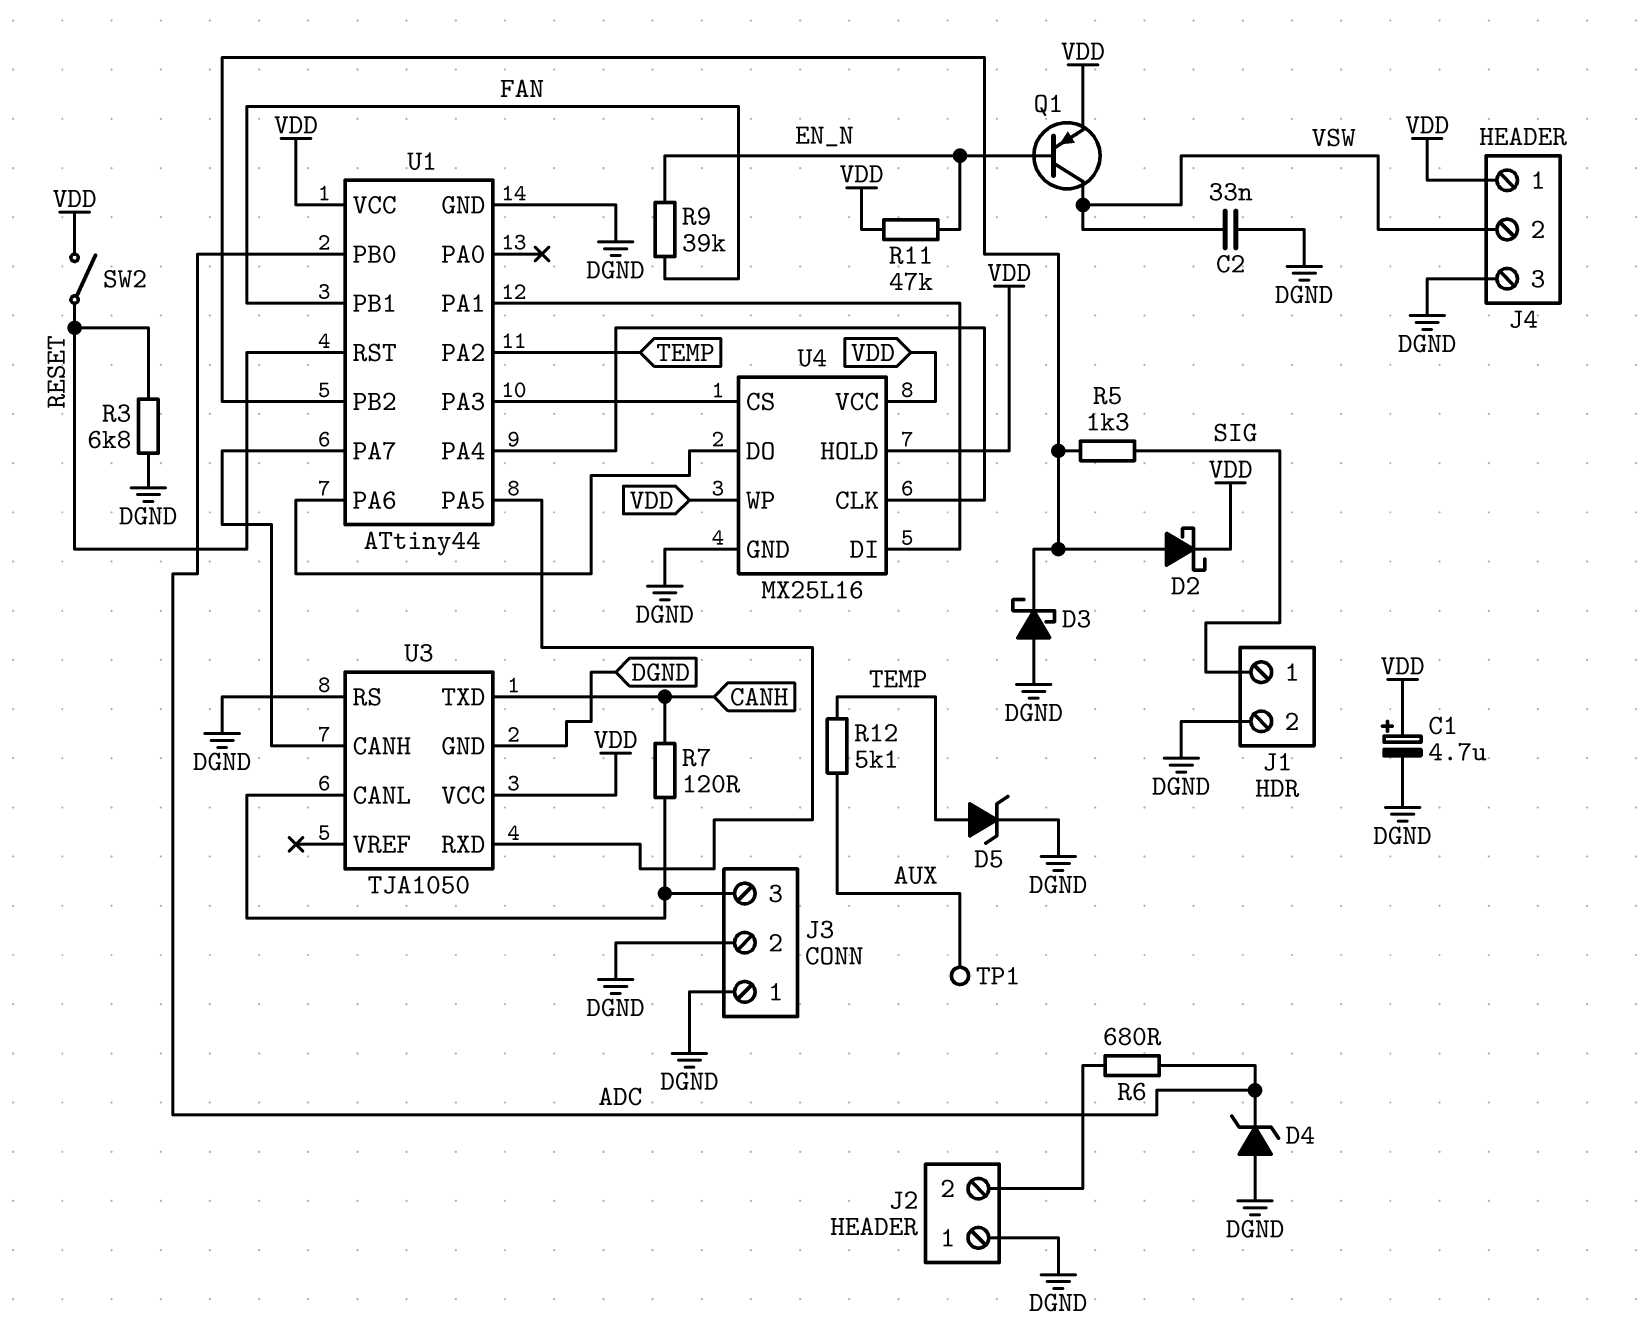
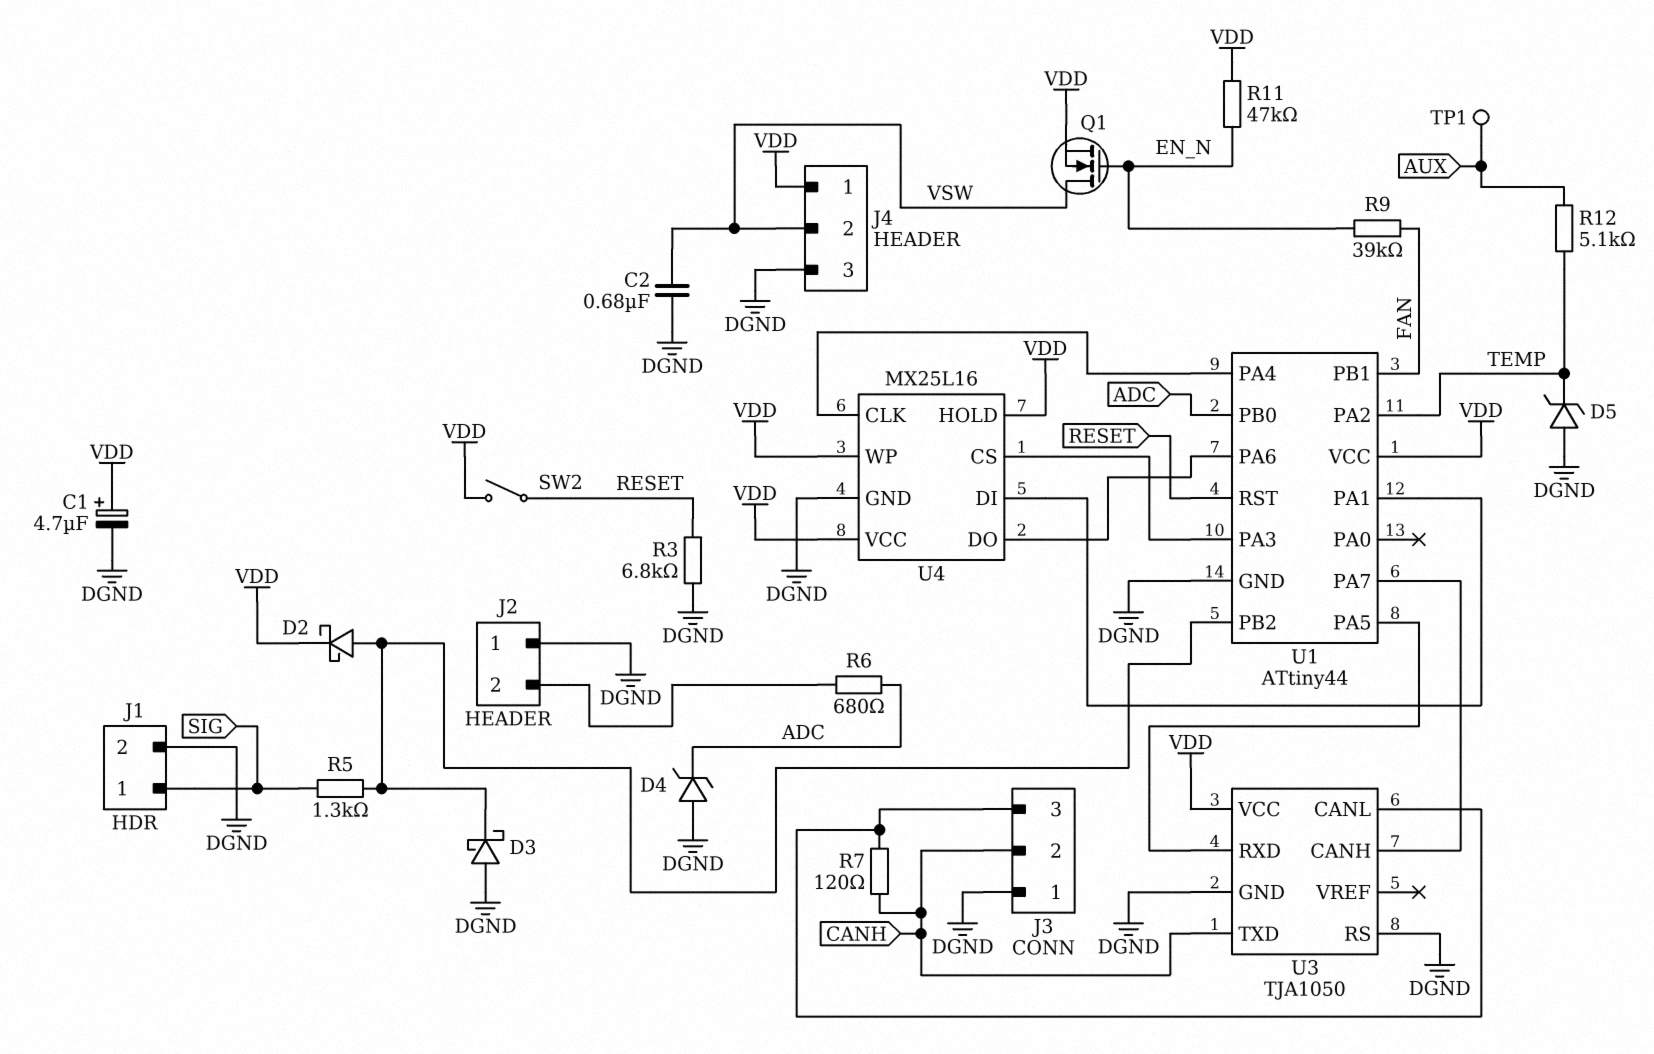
C2: 33nF (DGND, VSW) -> 680nF (DGND, VSW)
D5: zener (A TEMP, K DGND) -> zener (A DGND, K TEMP)
J3 pin 2: DGND -> CANH
Q1: PNP (B EN_N, C VSW, E VDD) -> NMOS (G EN_N, D VSW, S VDD)

